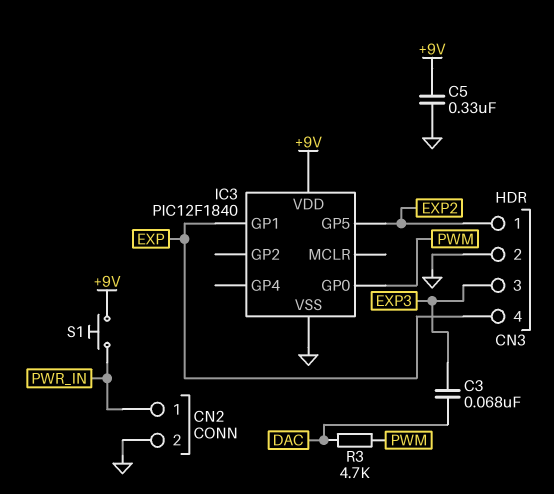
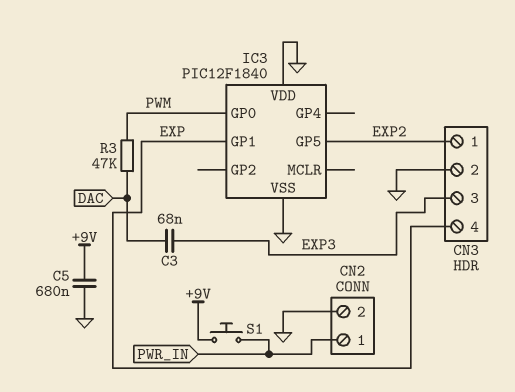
C5: 330nF (+9V, GND) -> 680nF (+9V, GND)
IC3 pin VDD: +9V -> GND
R3: 4.7k (DAC, PWM) -> 47k (DAC, PWM)

